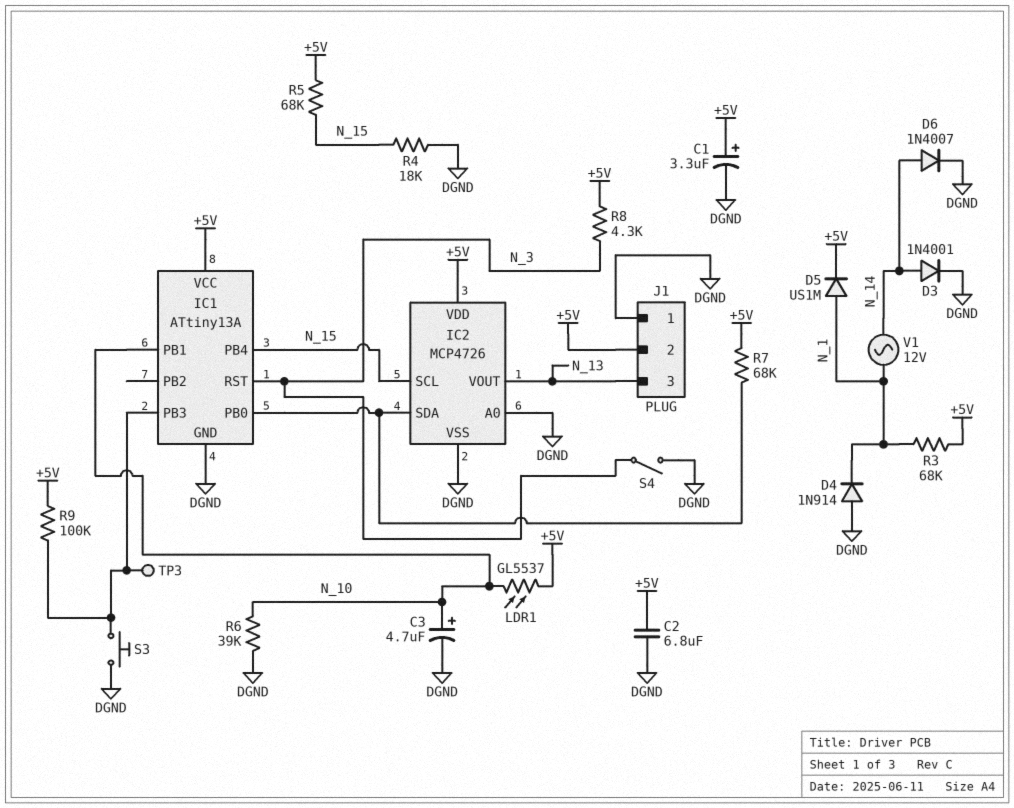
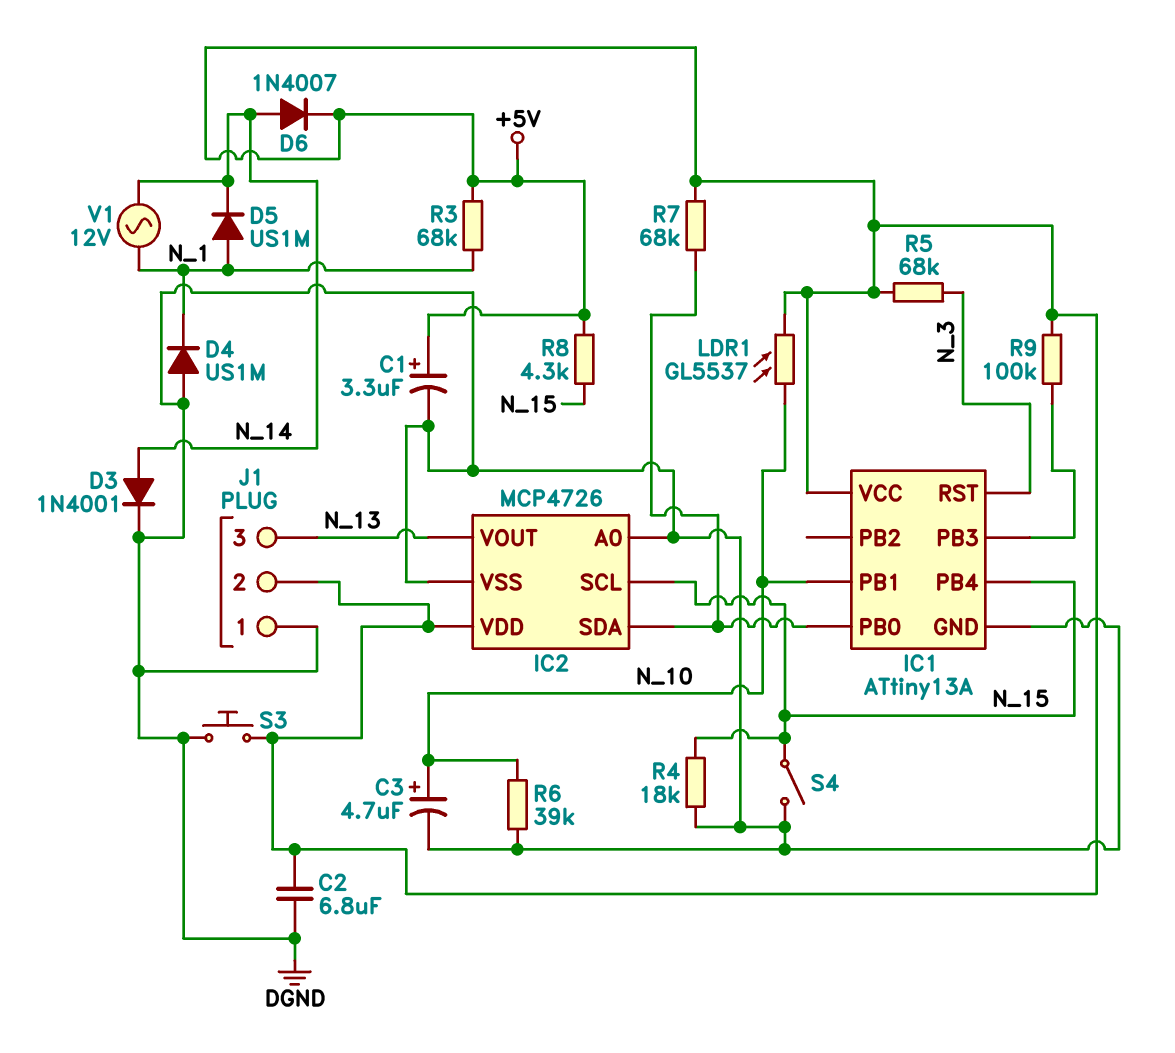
D4: diode 1N914 (A DGND, K N_1) -> diode US1M (A DGND, K N_1)
D5: diode US1M (A N_1, K +5V) -> diode US1M (A N_1, K N_14)
D6: diode 1N4007 (A N_14, K DGND) -> diode 1N4007 (A N_14, K +5V)
R5: 68k (+5V, N_15) -> 68k (+5V, N_3)
R8: 4.3k (+5V, N_3) -> 4.3k (+5V, N_15)
S3: button (DGND, IC1/PB3) -> button (+5V, DGND)
S4: switch (DGND, N_3) -> switch (DGND, N_15)
TP3: test point (IC1/PB3) -> none

